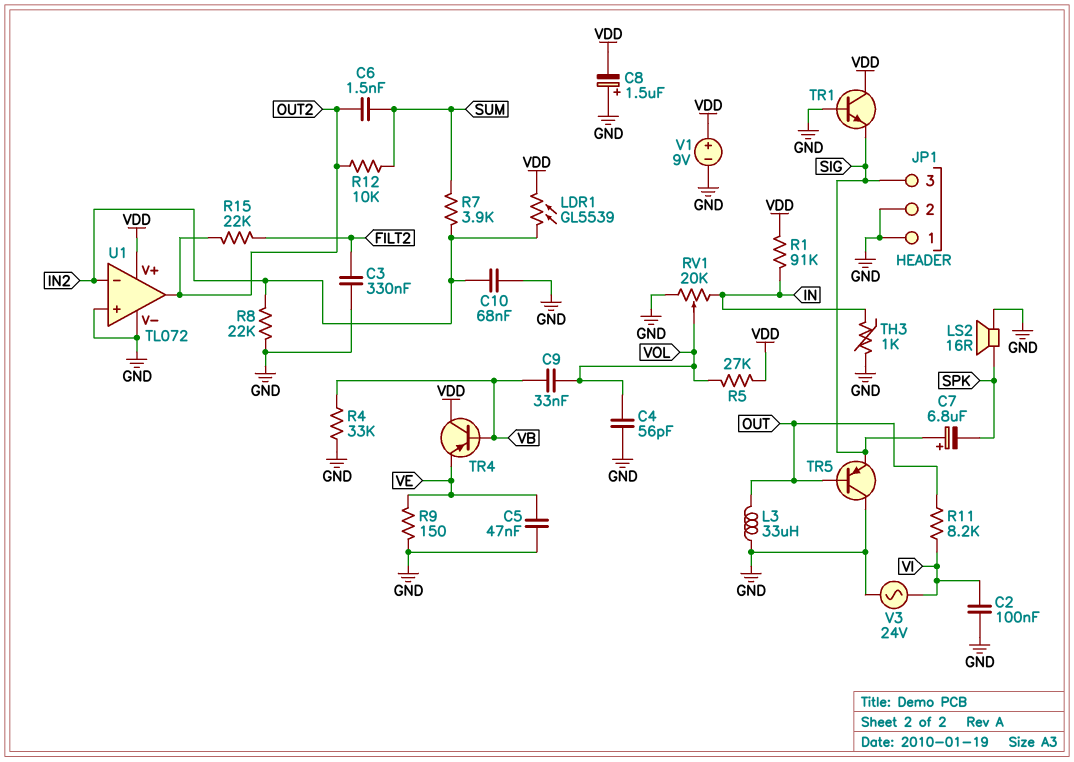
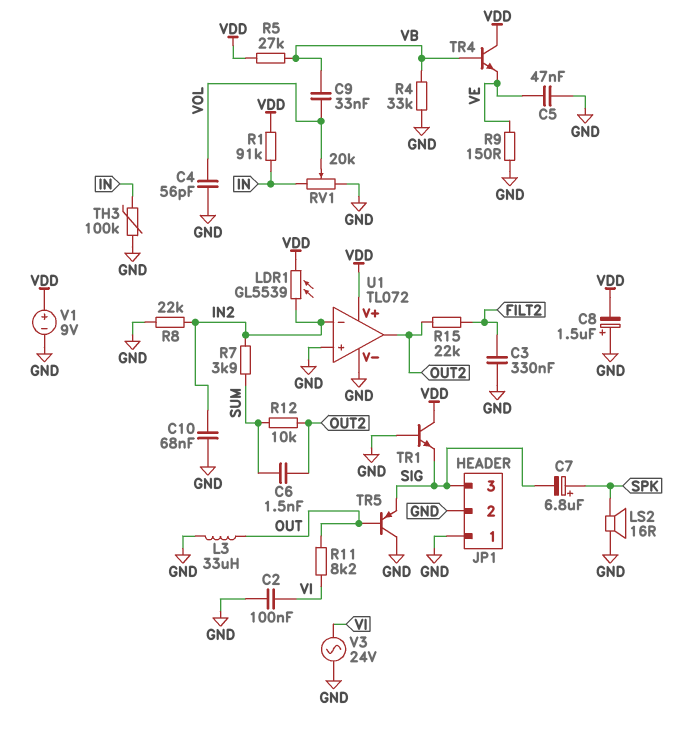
C7: 6.8uF (plus SIG, minus SPK) -> 6.8uF (plus SPK, minus SIG)
R5: 27k (VDD, VOL) -> 27k (VB, VDD)
TH3: 1k (GND, IN) -> 100k (GND, IN)
TR4: PNP (B VB, C VDD, E VE) -> NPN (B VB, C VDD, E VE)

